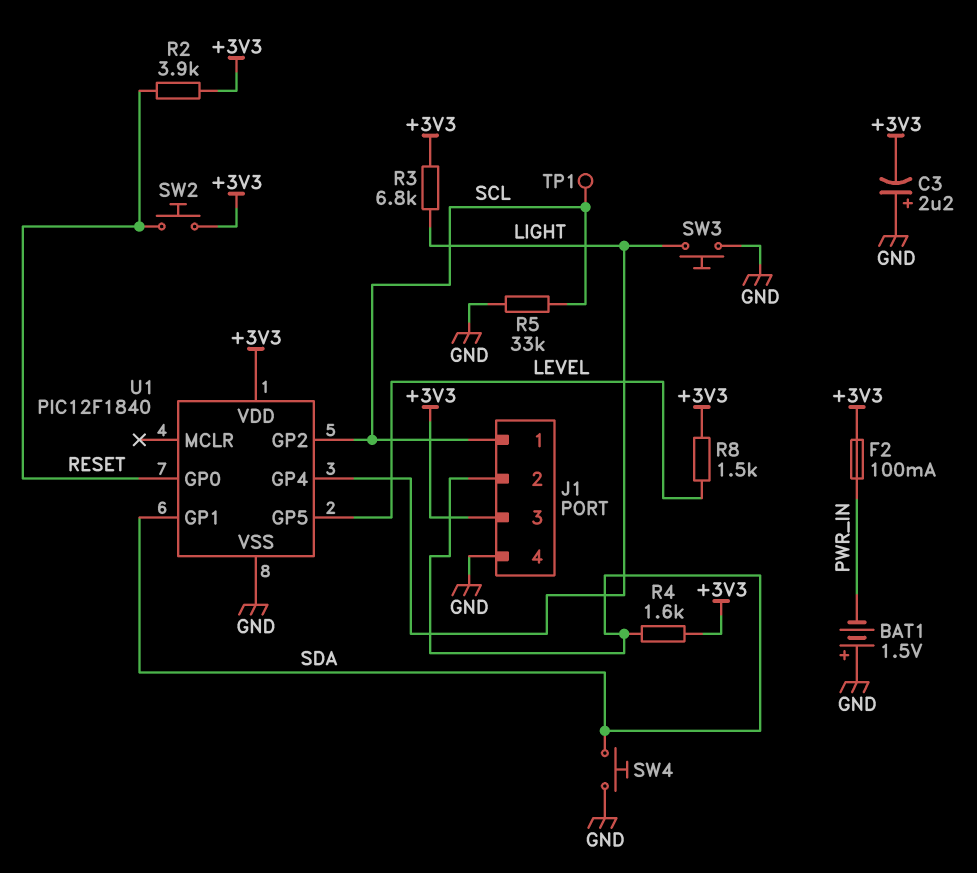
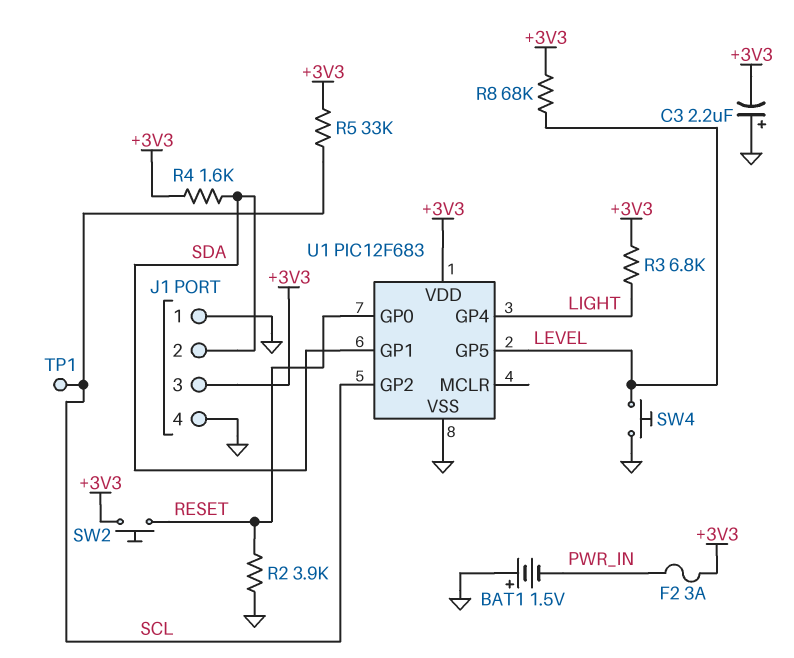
F2: 100mA (+3V3, PWR_IN) -> 3A (+3V3, PWR_IN)
J1 pin 1: SCL -> GND
R2: 3.9k (+3V3, RESET) -> 3.9k (GND, RESET)
R5: 33k (GND, SCL) -> 33k (+3V3, SCL)
R8: 1.5k (+3V3, LEVEL) -> 68k (+3V3, LEVEL)
SW3: button (GND, LIGHT) -> none
SW4: button (GND, SDA) -> button (GND, LEVEL)
U1: PIC12F1840 -> PIC12F683

